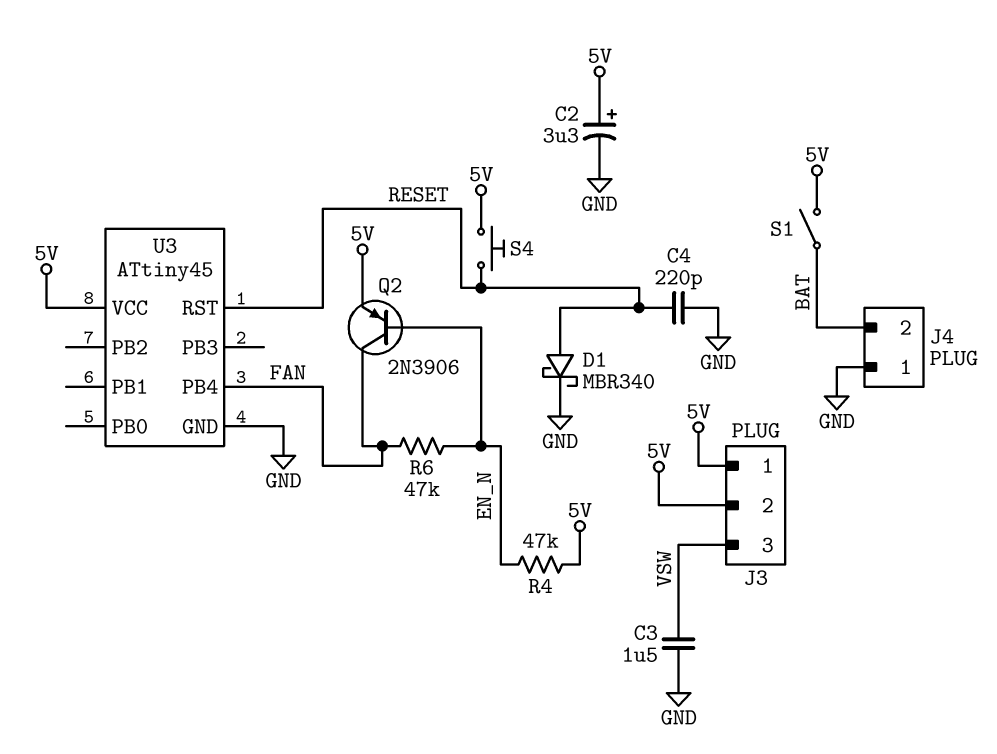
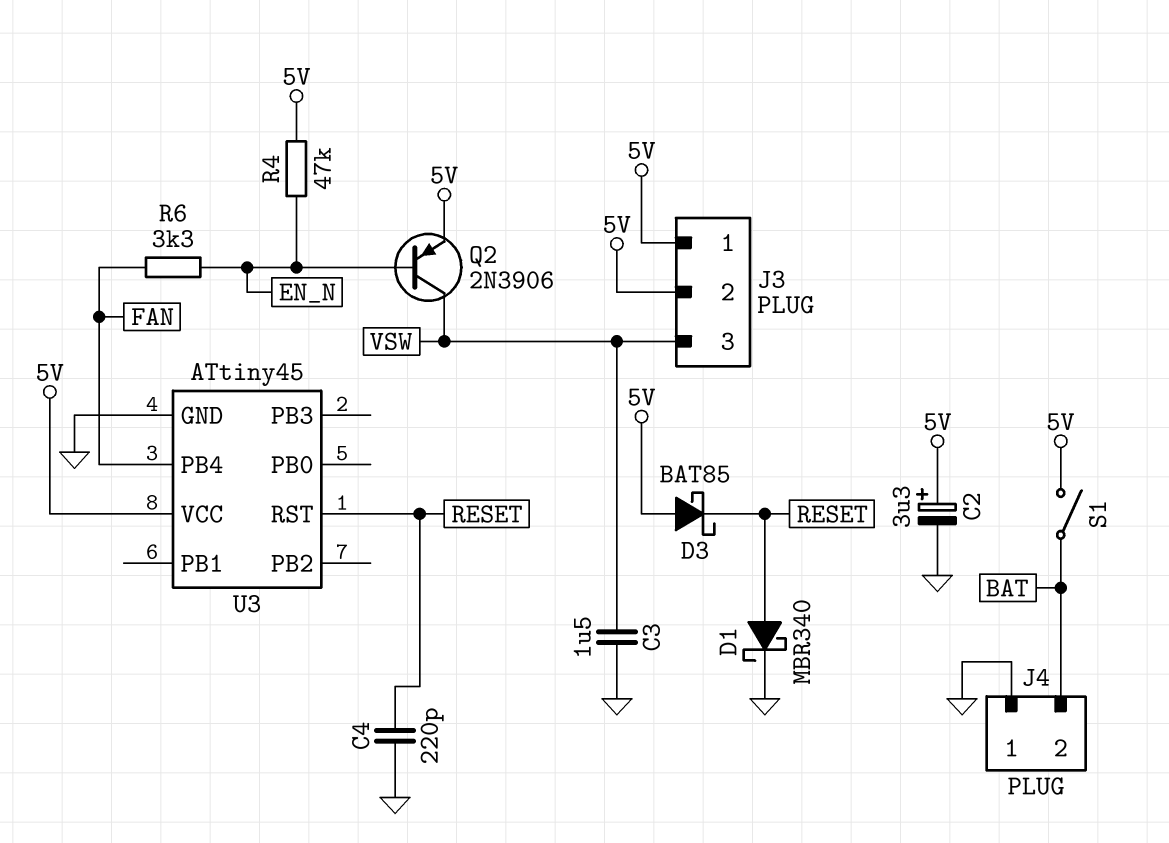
D3: none -> schottky BAT85 (A 5V, K RESET)
Q2: PNP 2N3906 (B EN_N, C FAN, E 5V) -> PNP 2N3906 (B EN_N, C VSW, E 5V)
R6: 47k (EN_N, FAN) -> 3.3k (EN_N, FAN)
S4: button (5V, RESET) -> none

